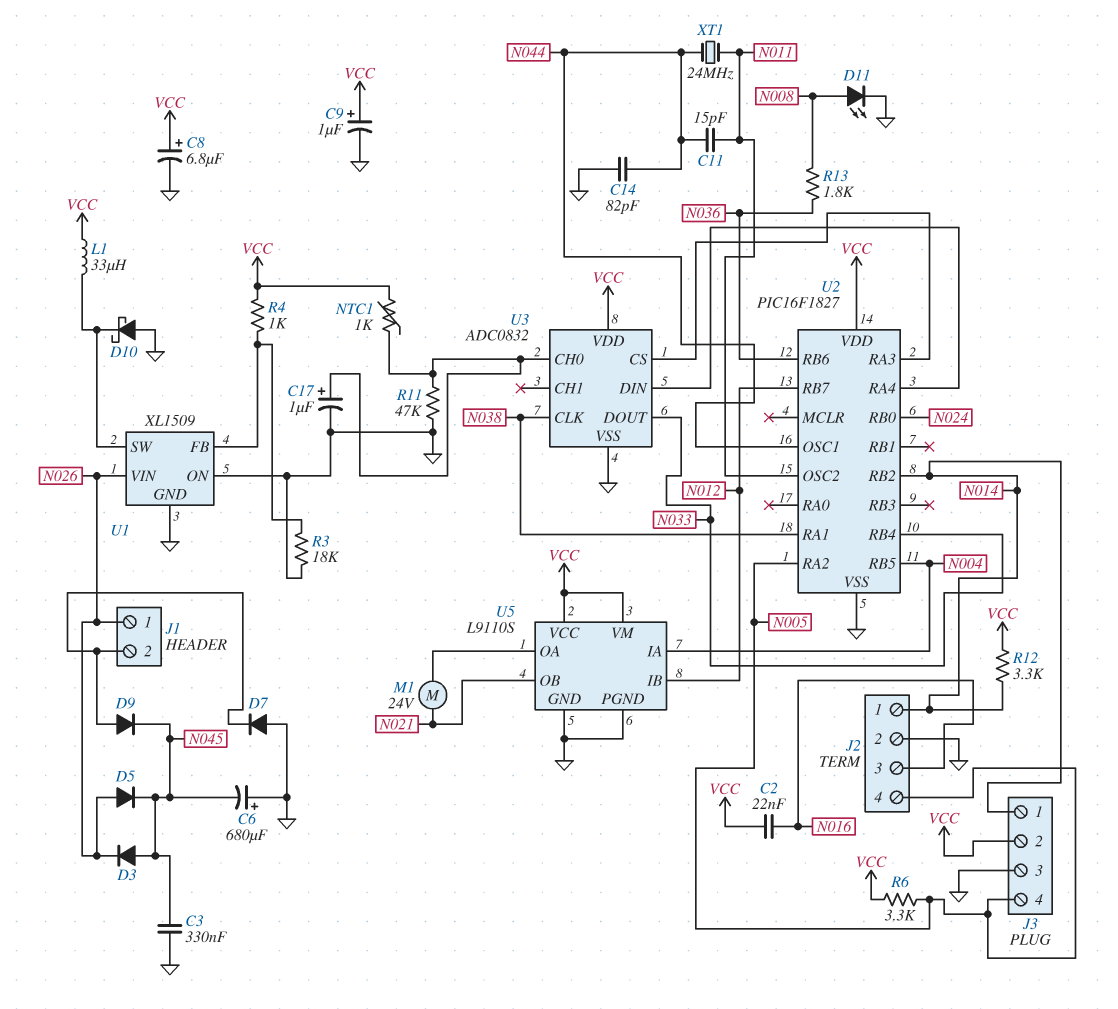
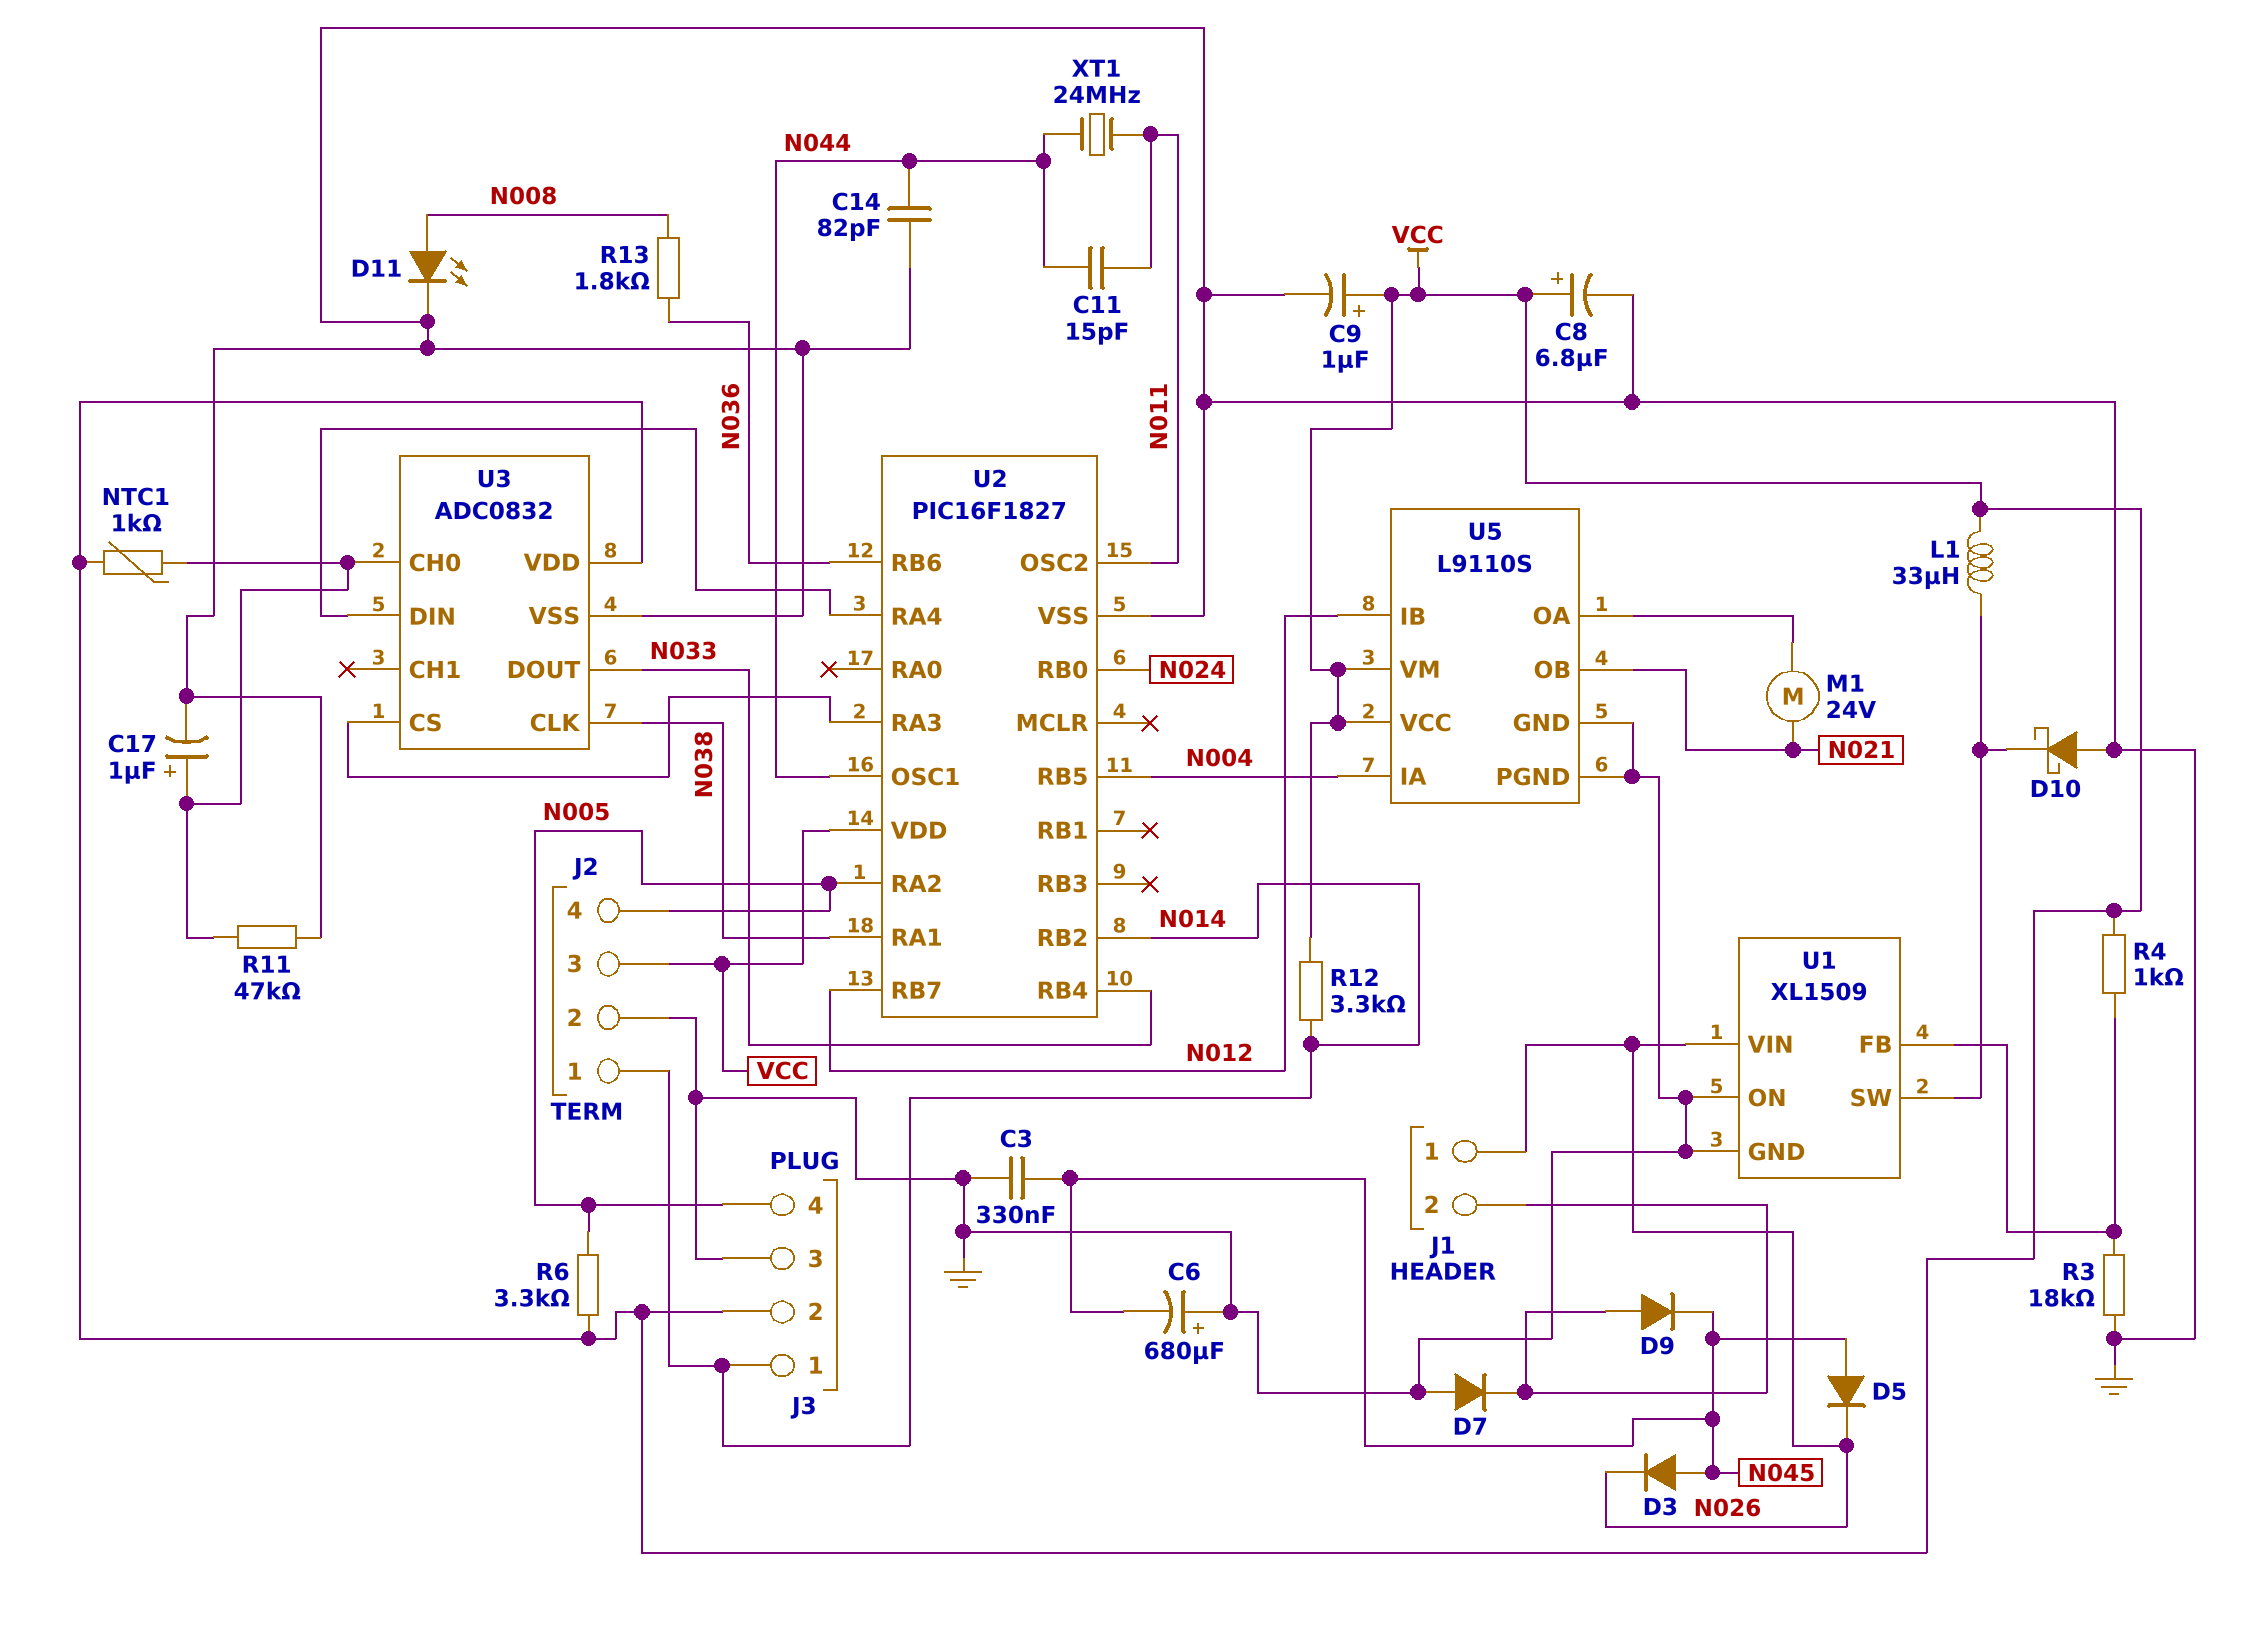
C2: 22nF (N016, VCC) -> none
D5: diode (A N026, K N045) -> diode (A N045, K N026)
J2 pin 3: N016 -> VCC

